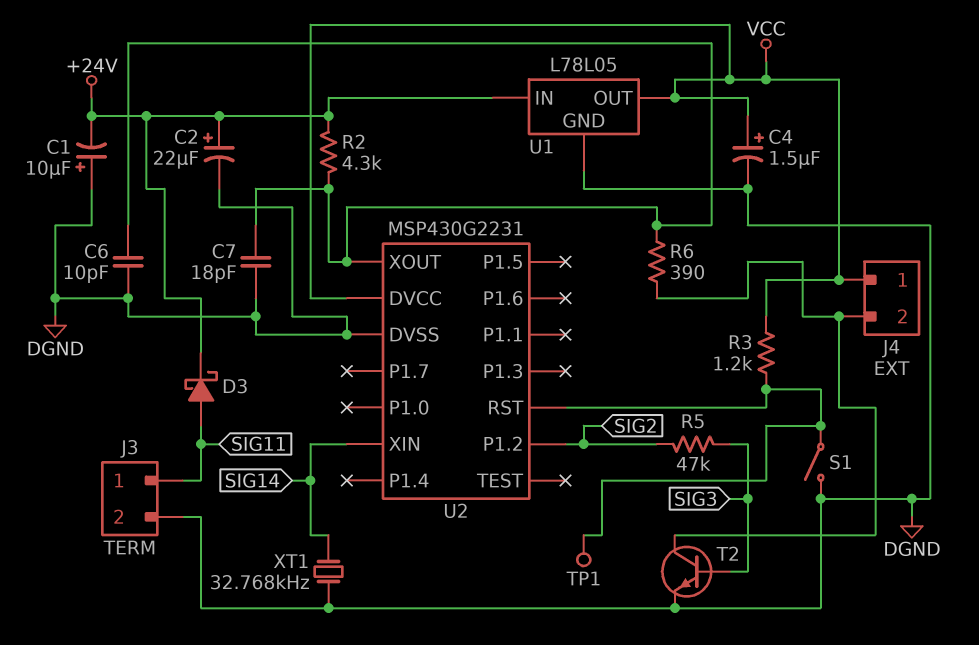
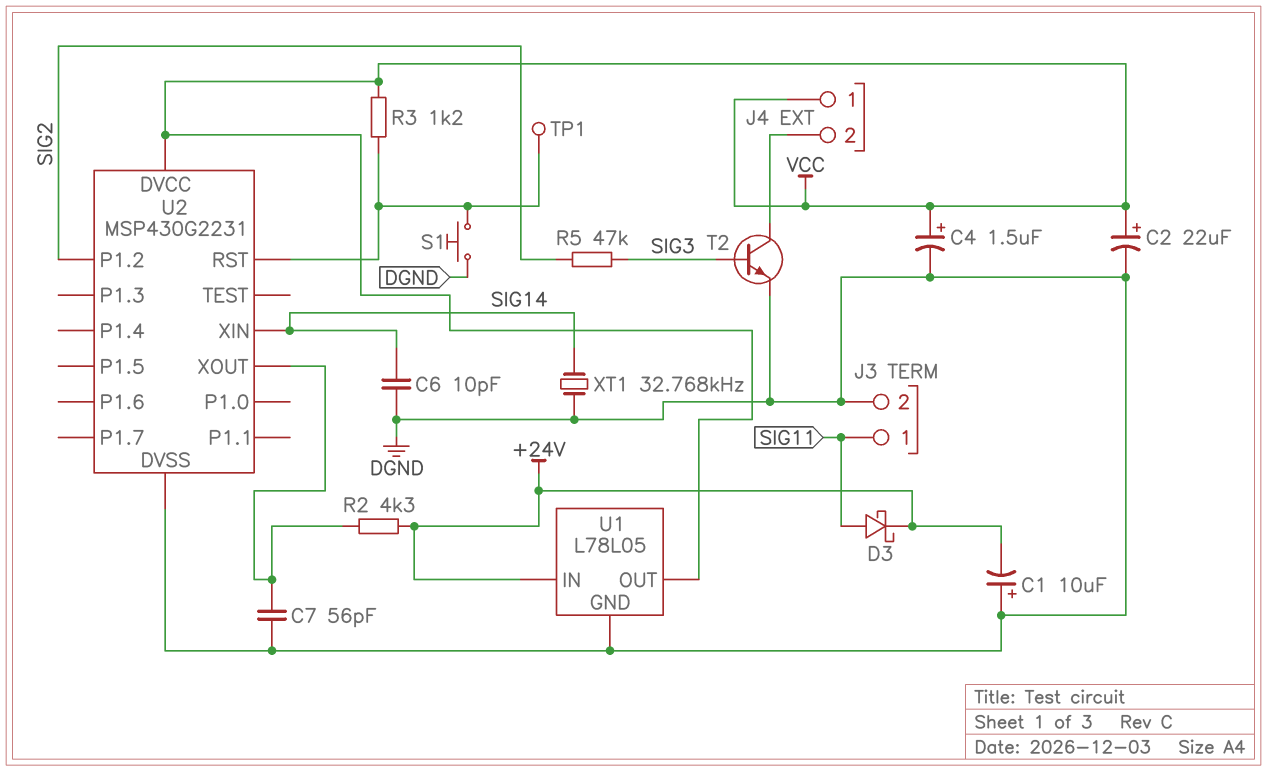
C2: 22uF (plus +24V, minus DGND) -> 22uF (plus VCC, minus DGND)
C6: 10pF (DGND, U2/XOUT) -> 10pF (DGND, SIG14)
C7: 18pF (DGND, U2/XOUT) -> 56pF (DGND, U2/XOUT)
R6: 390 (J4/2, U2/XOUT) -> none
S1: switch (DGND, U2/RST) -> button (DGND, U2/RST)

